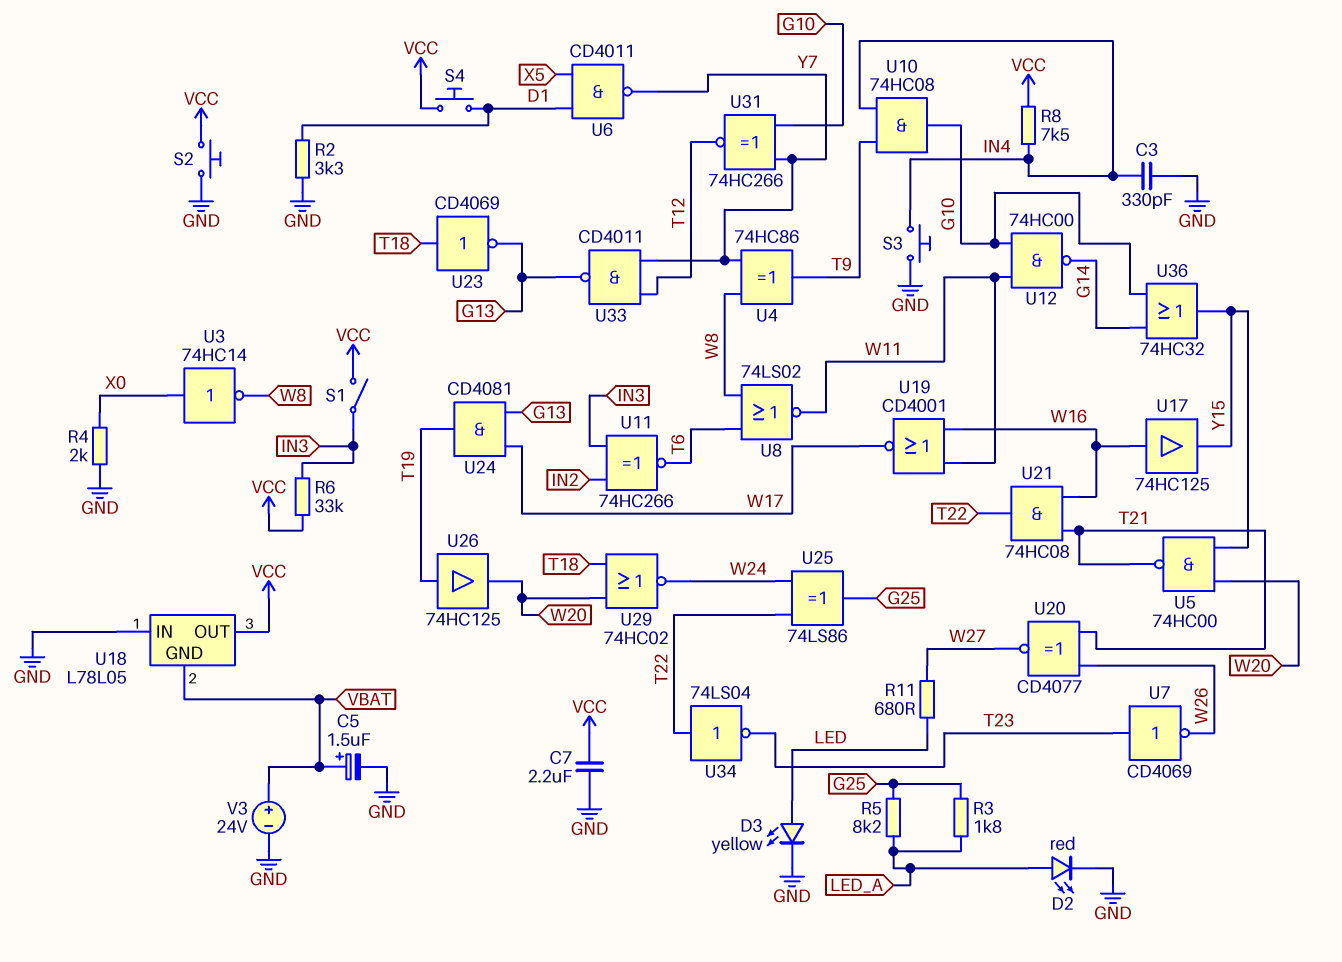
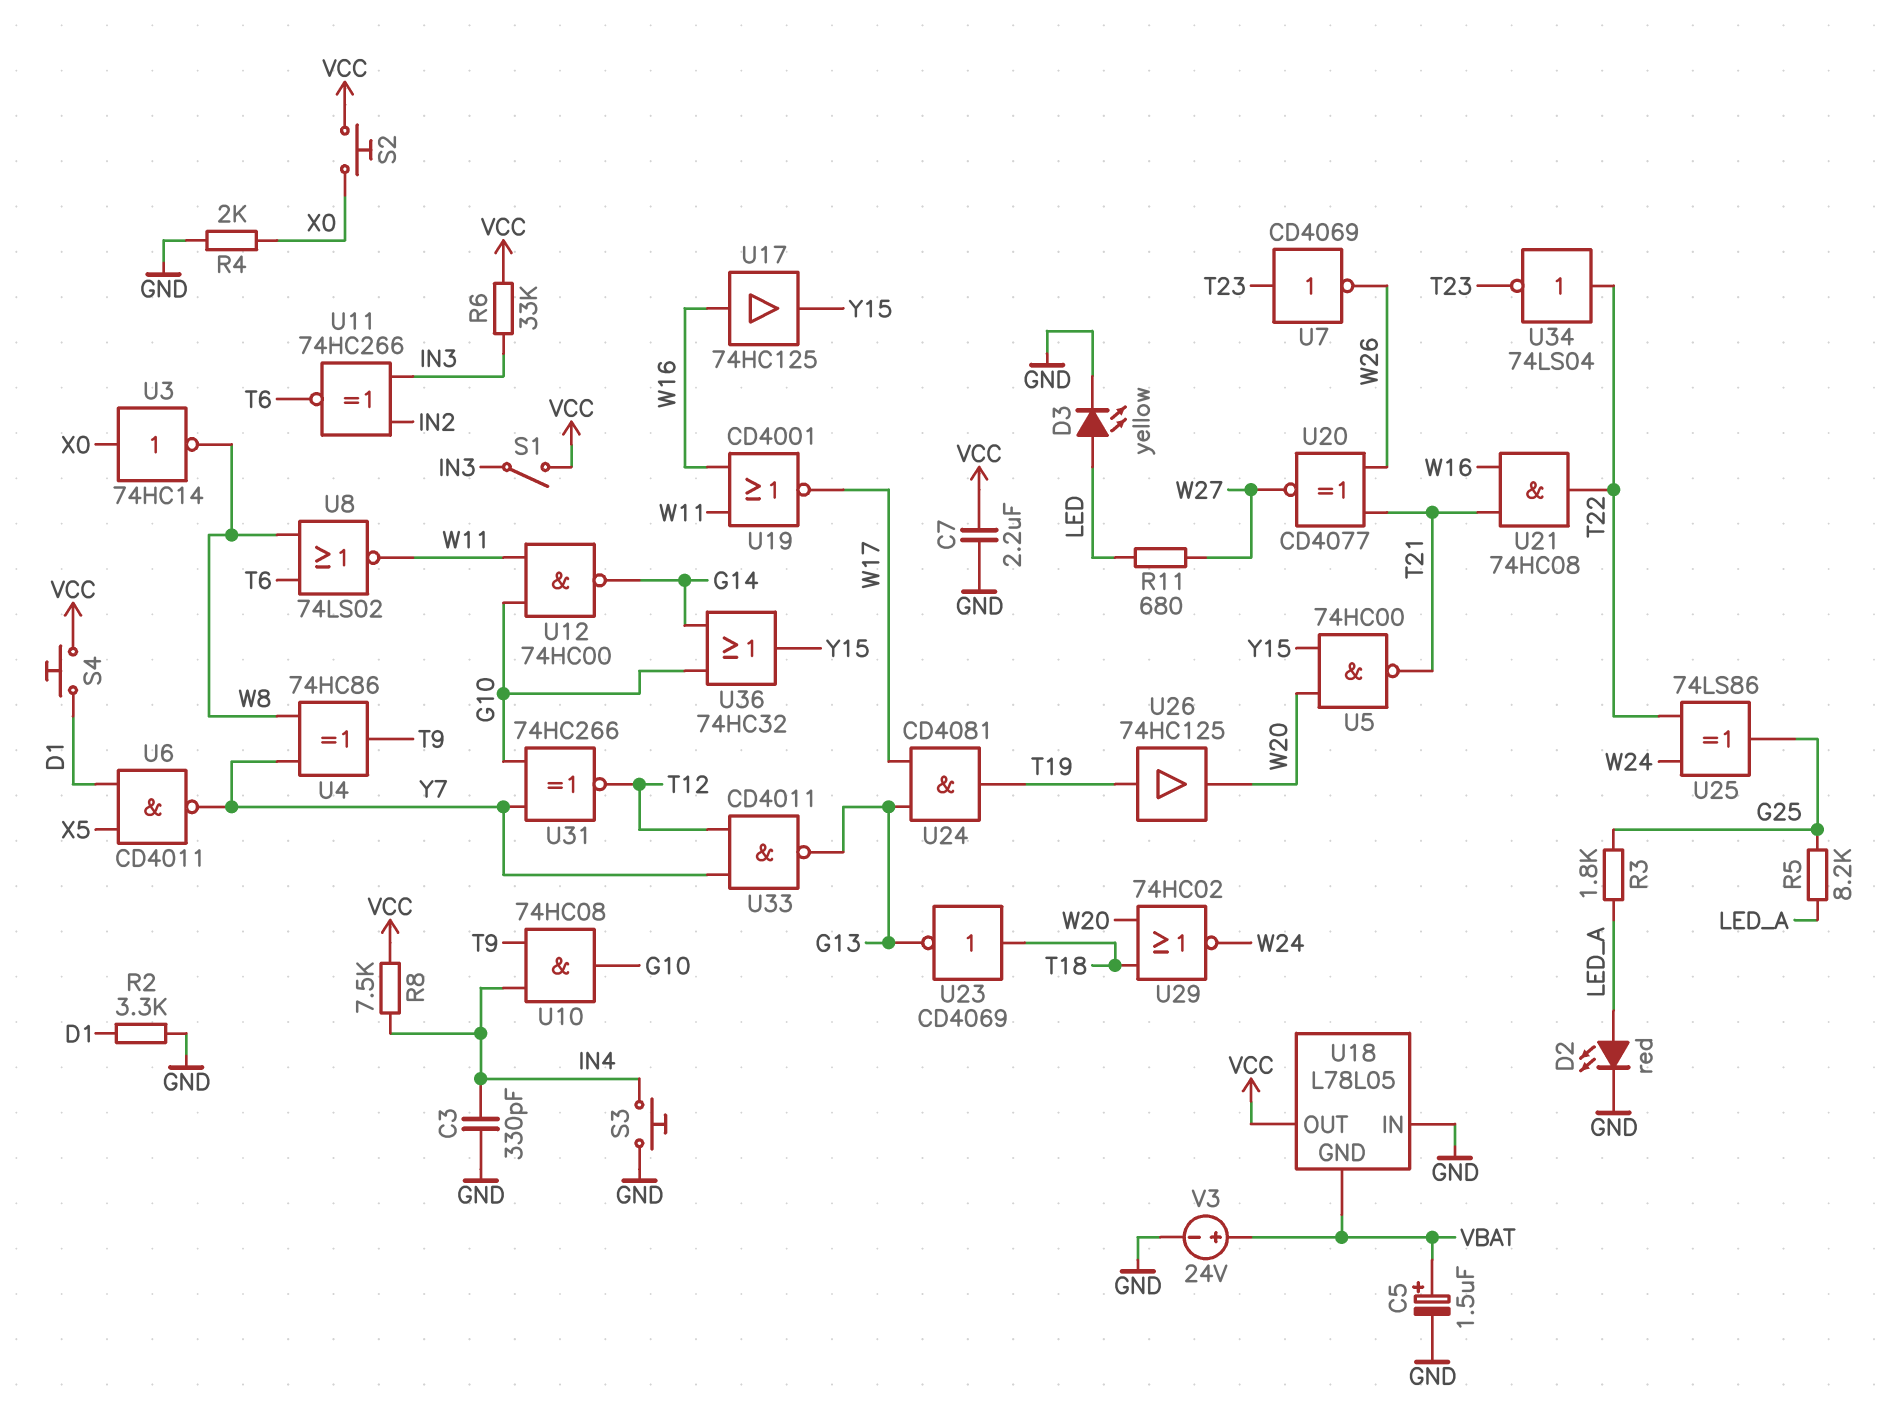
S2: button (GND, VCC) -> button (VCC, X0)

